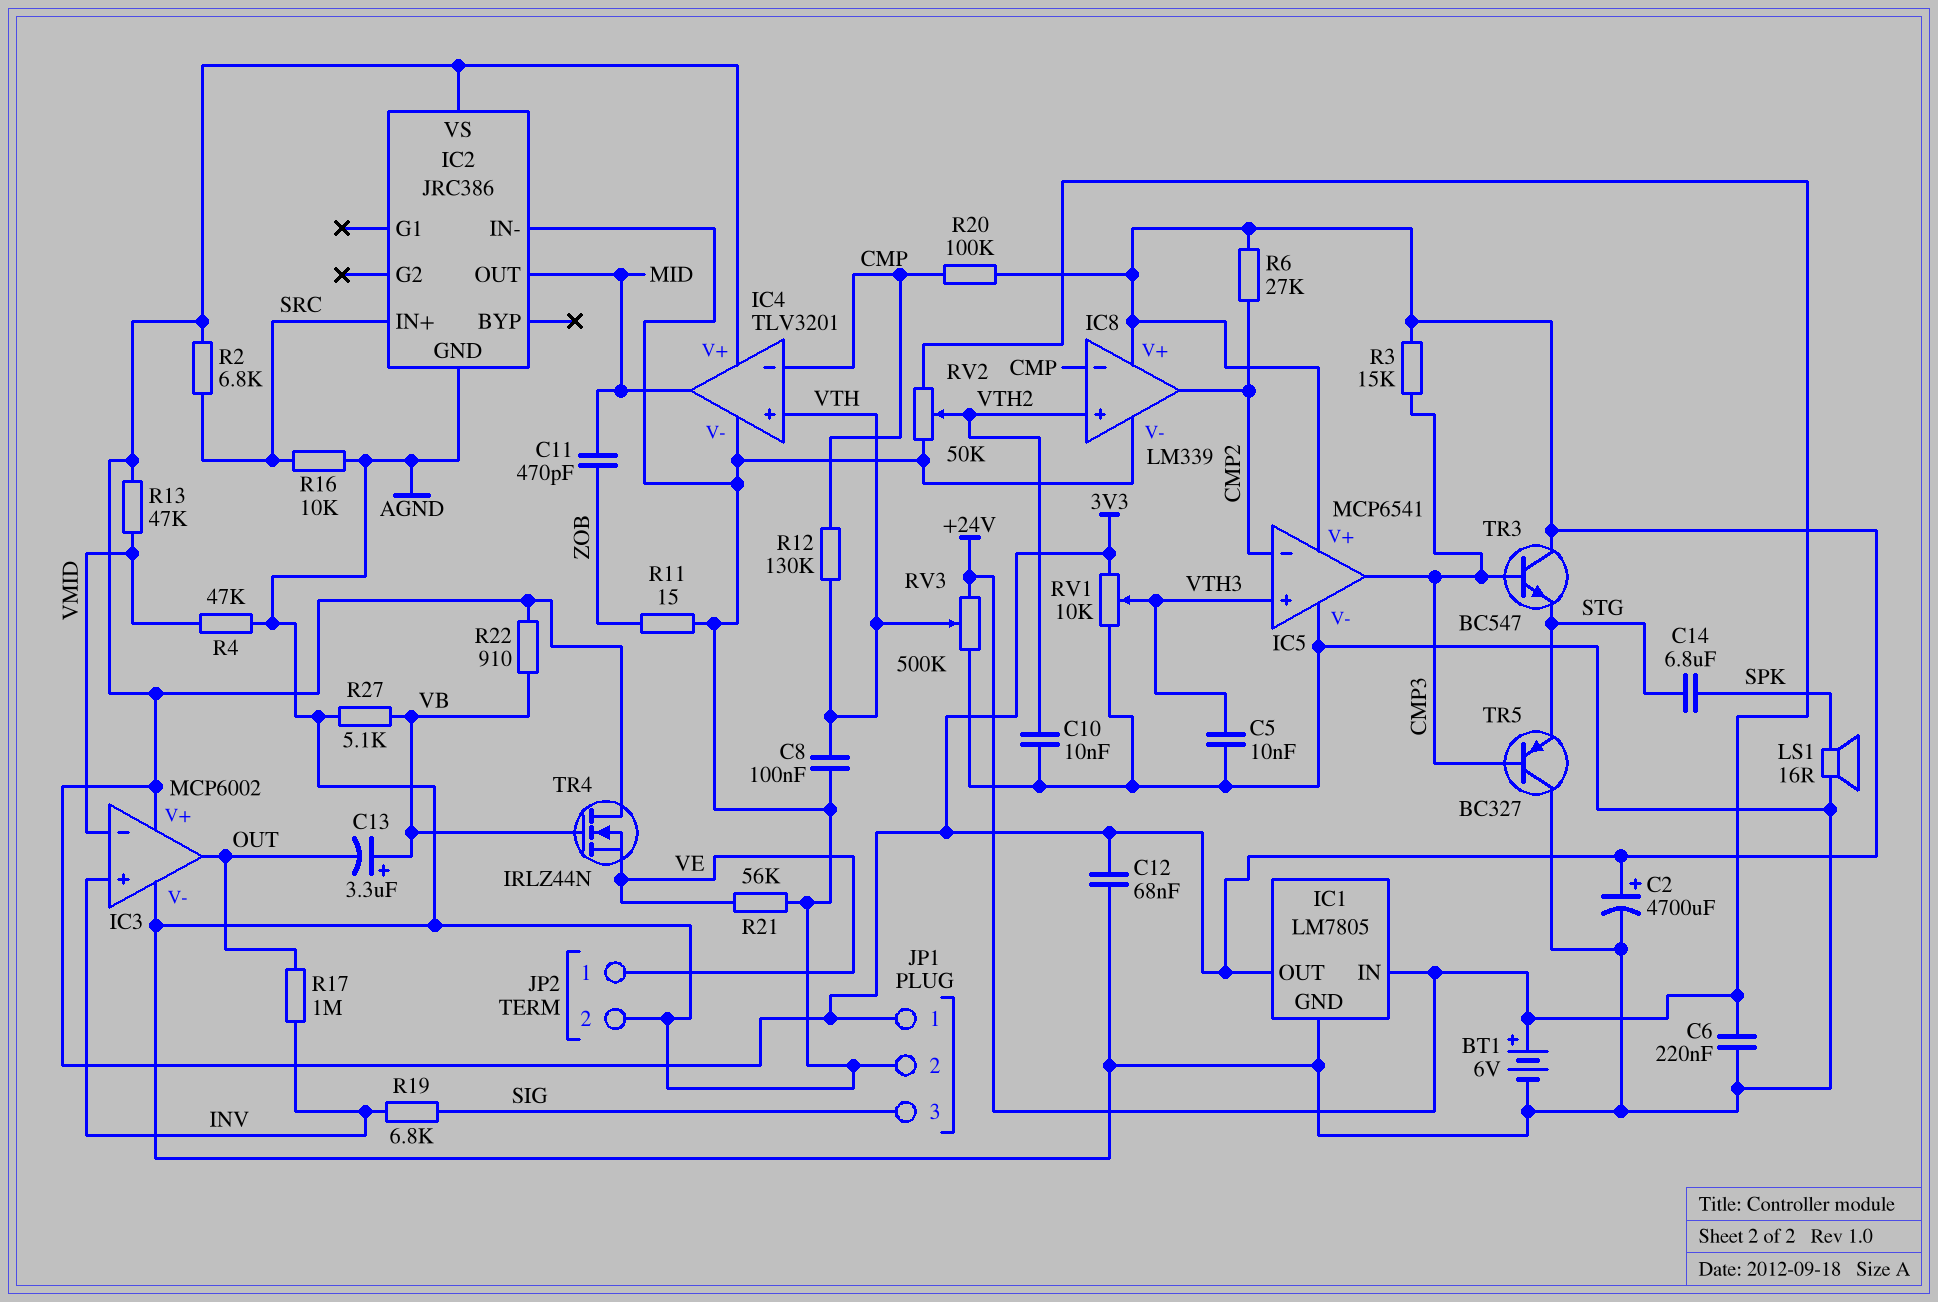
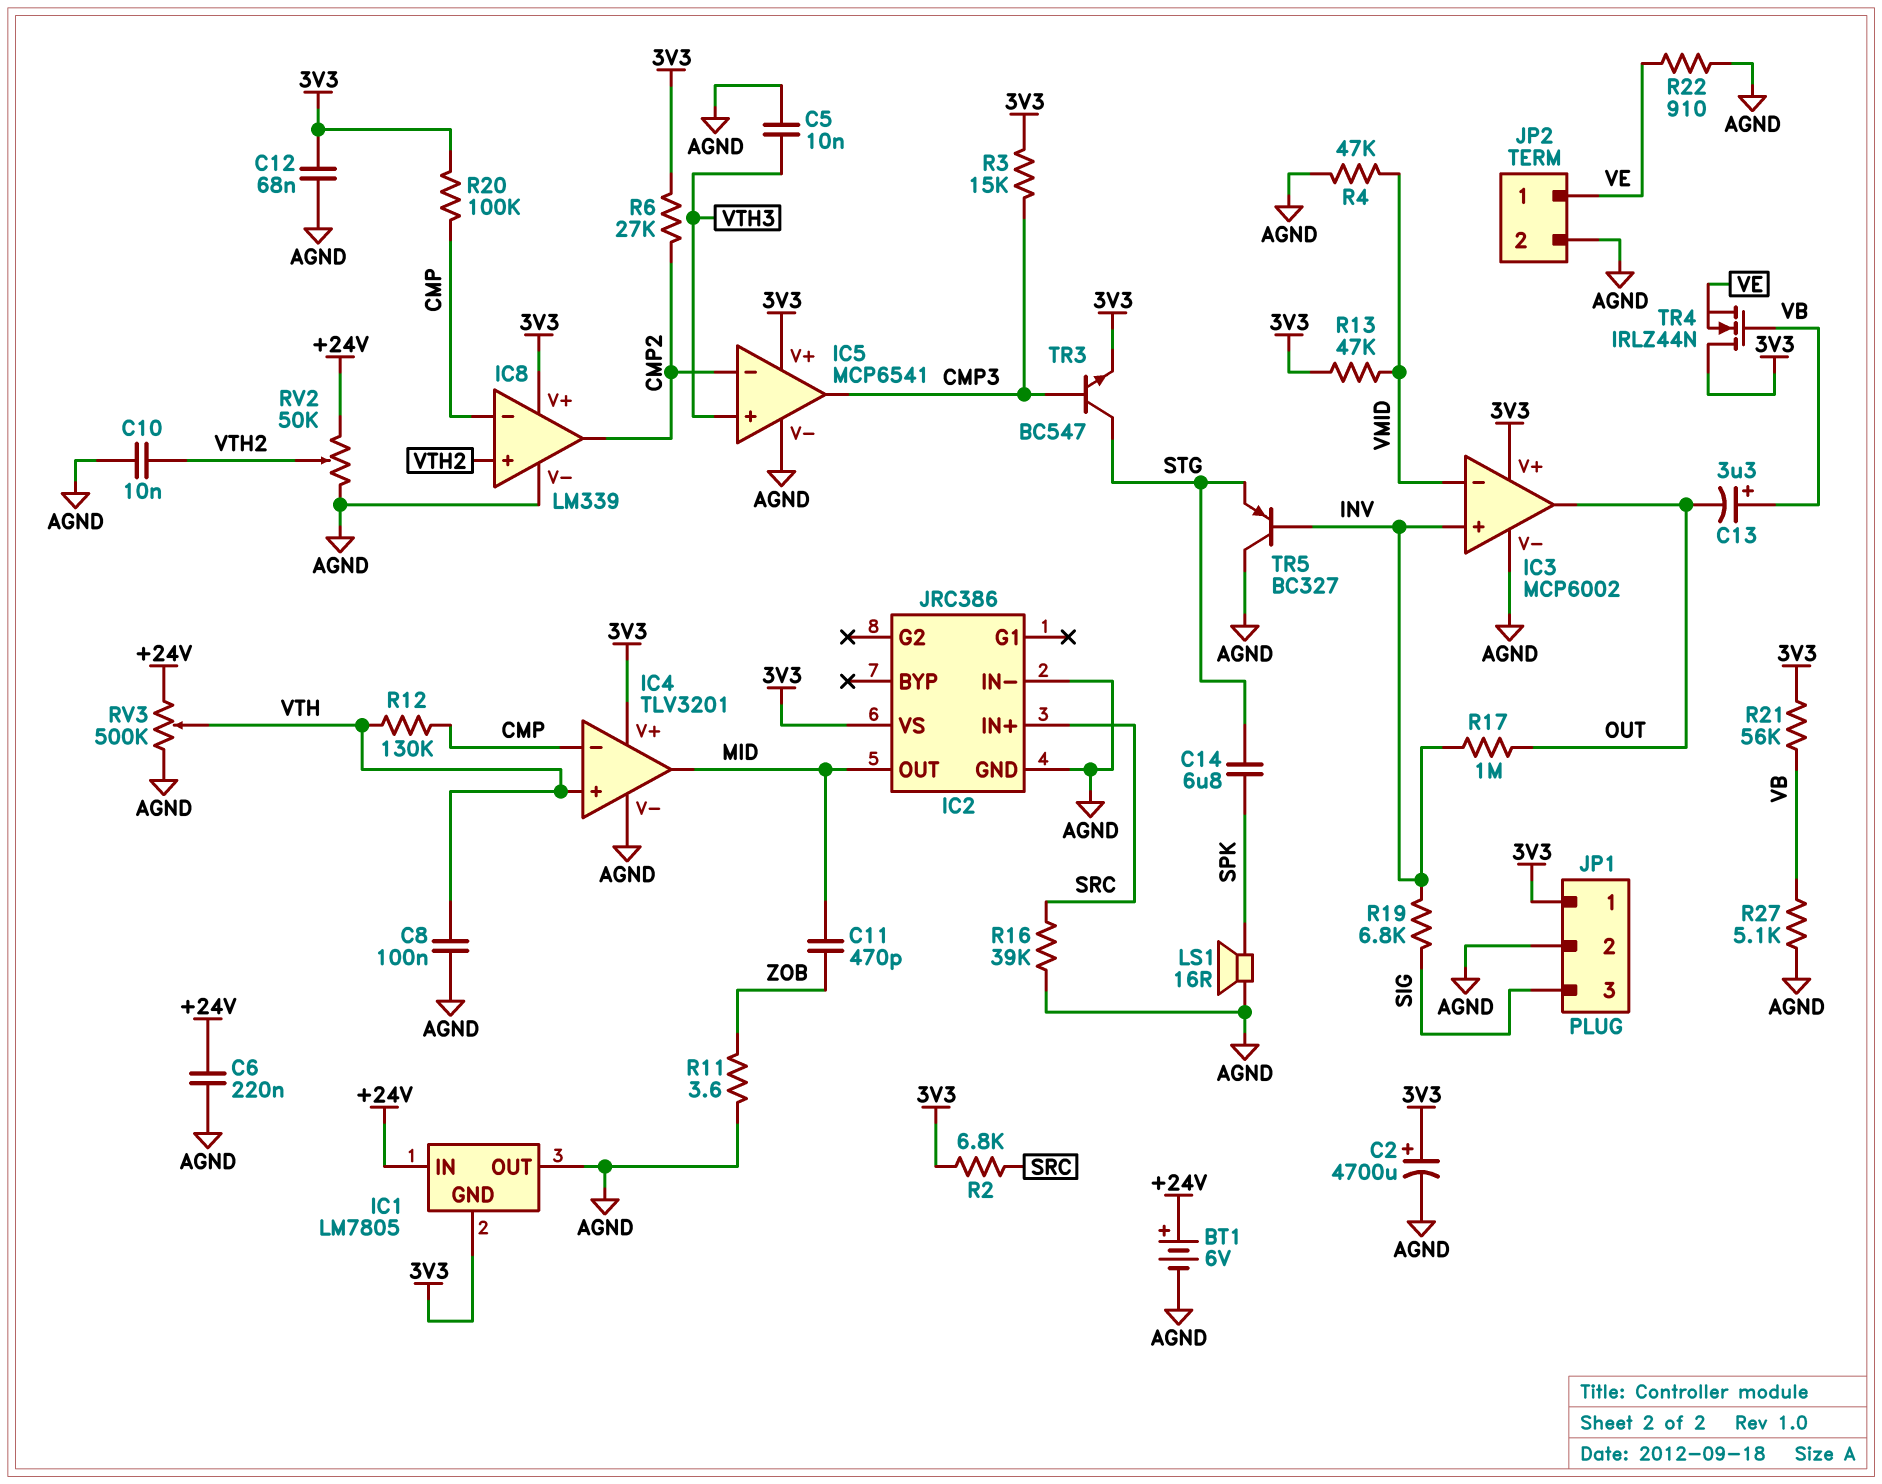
IC1 pin GND: AGND -> 3V3
IC1 pin OUT: 3V3 -> AGND
R11: 15 (AGND, ZOB) -> 3.6 (AGND, ZOB)
R16: 10k (AGND, SRC) -> 39k (AGND, SRC)
R21: 56k (AGND, VE) -> 56k (3V3, VB)
R22: 910 (3V3, VB) -> 910 (AGND, VE)
RV1: 10k (3V3, AGND, wiper VTH3) -> none
TR3: NPN BC547 (B CMP3, C 3V3, E STG) -> NPN BC547 (B CMP3, C STG, E 3V3)
TR5: PNP BC327 (B CMP3, C AGND, E STG) -> PNP BC327 (B INV, C AGND, E STG)

